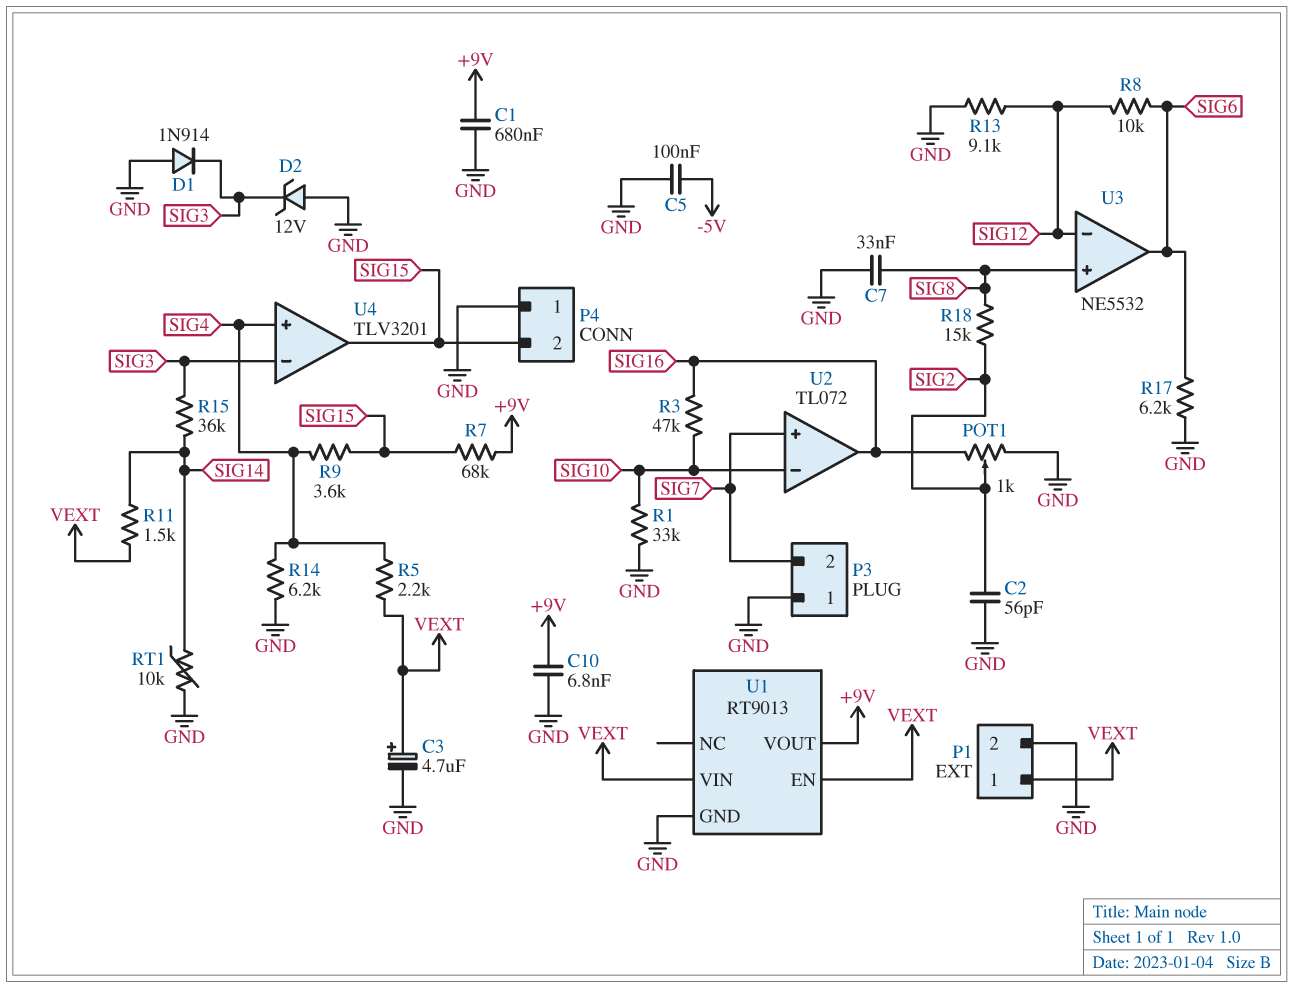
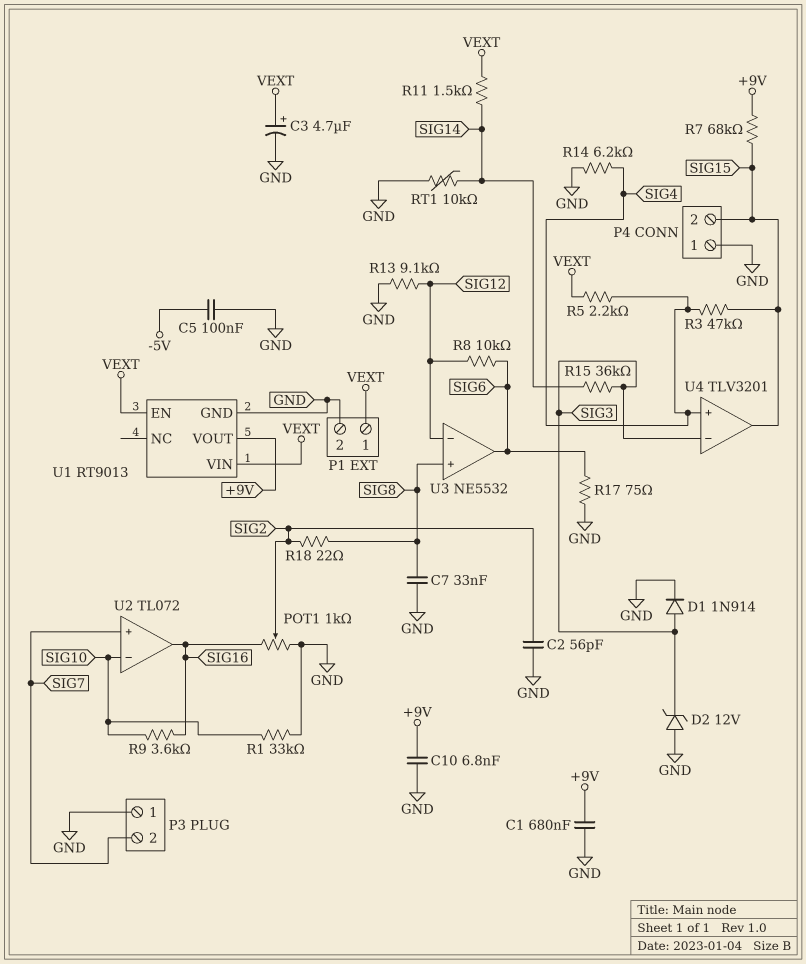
D1: diode 1N914 (A GND, K SIG3) -> diode 1N914 (A SIG3, K GND)
R3: 47k (SIG10, SIG16) -> 47k (SIG4, SIG15)
R9: 3.6k (SIG4, SIG15) -> 3.6k (SIG10, SIG16)
R17: 6.2k (GND, SIG6) -> 75 (GND, SIG6)
R18: 15k (SIG2, SIG8) -> 22 (SIG2, SIG8)

